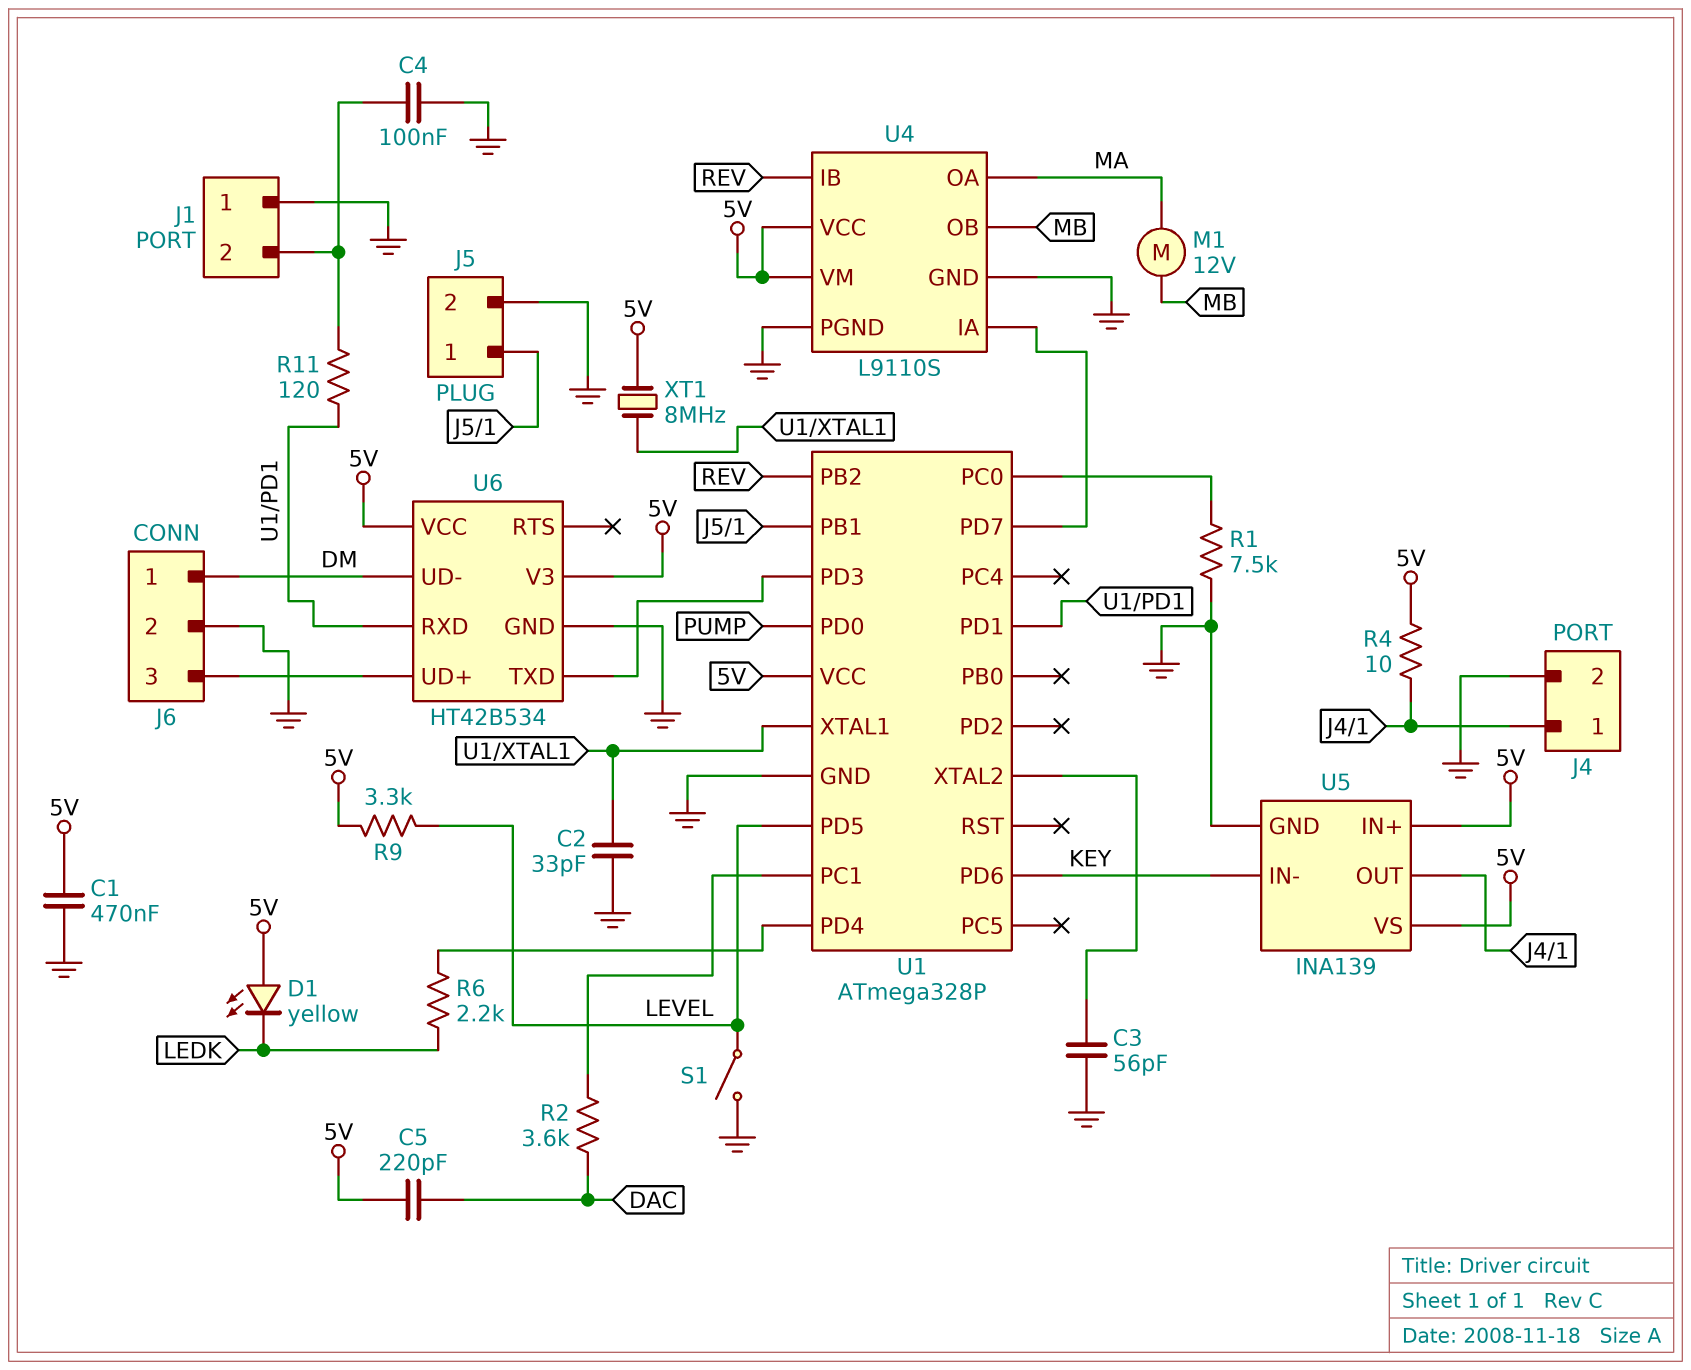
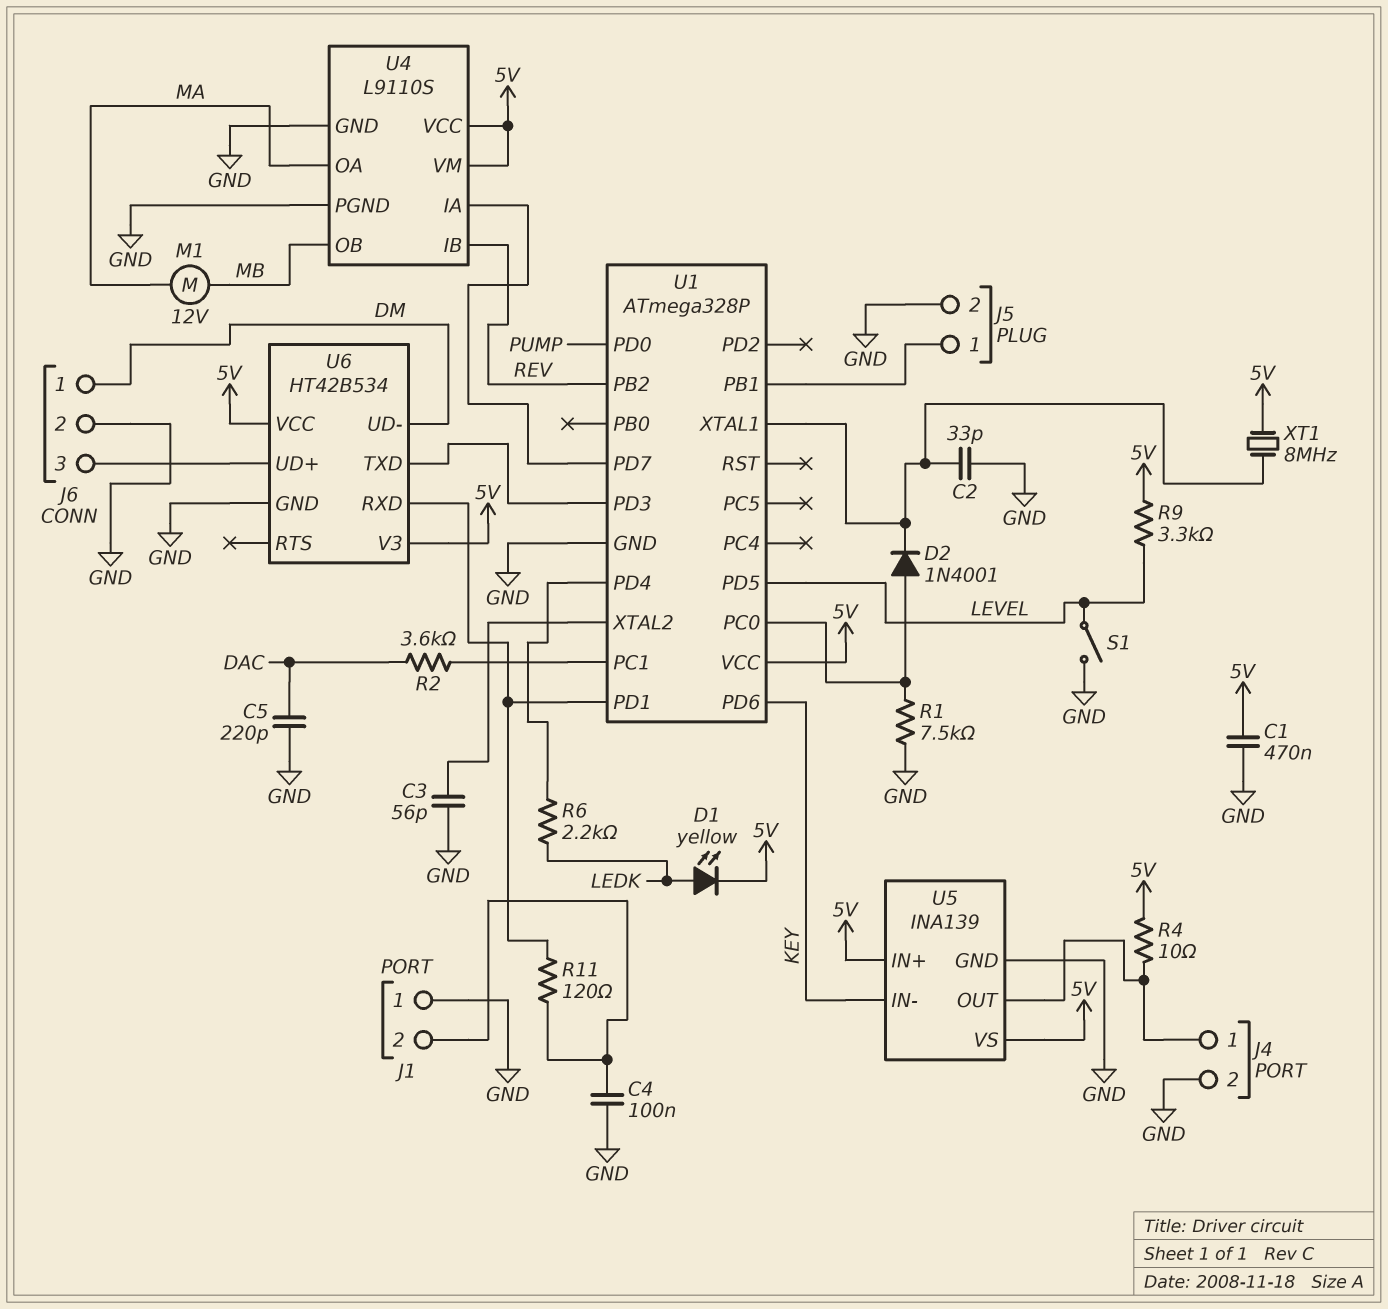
C5: 220pF (5V, DAC) -> 220pF (DAC, GND)
D1: LED yellow (A 5V, K LEDK) -> LED yellow (A LEDK, K 5V)
D2: none -> diode 1N4001 (A U1/PC0, K U1/XTAL1)

